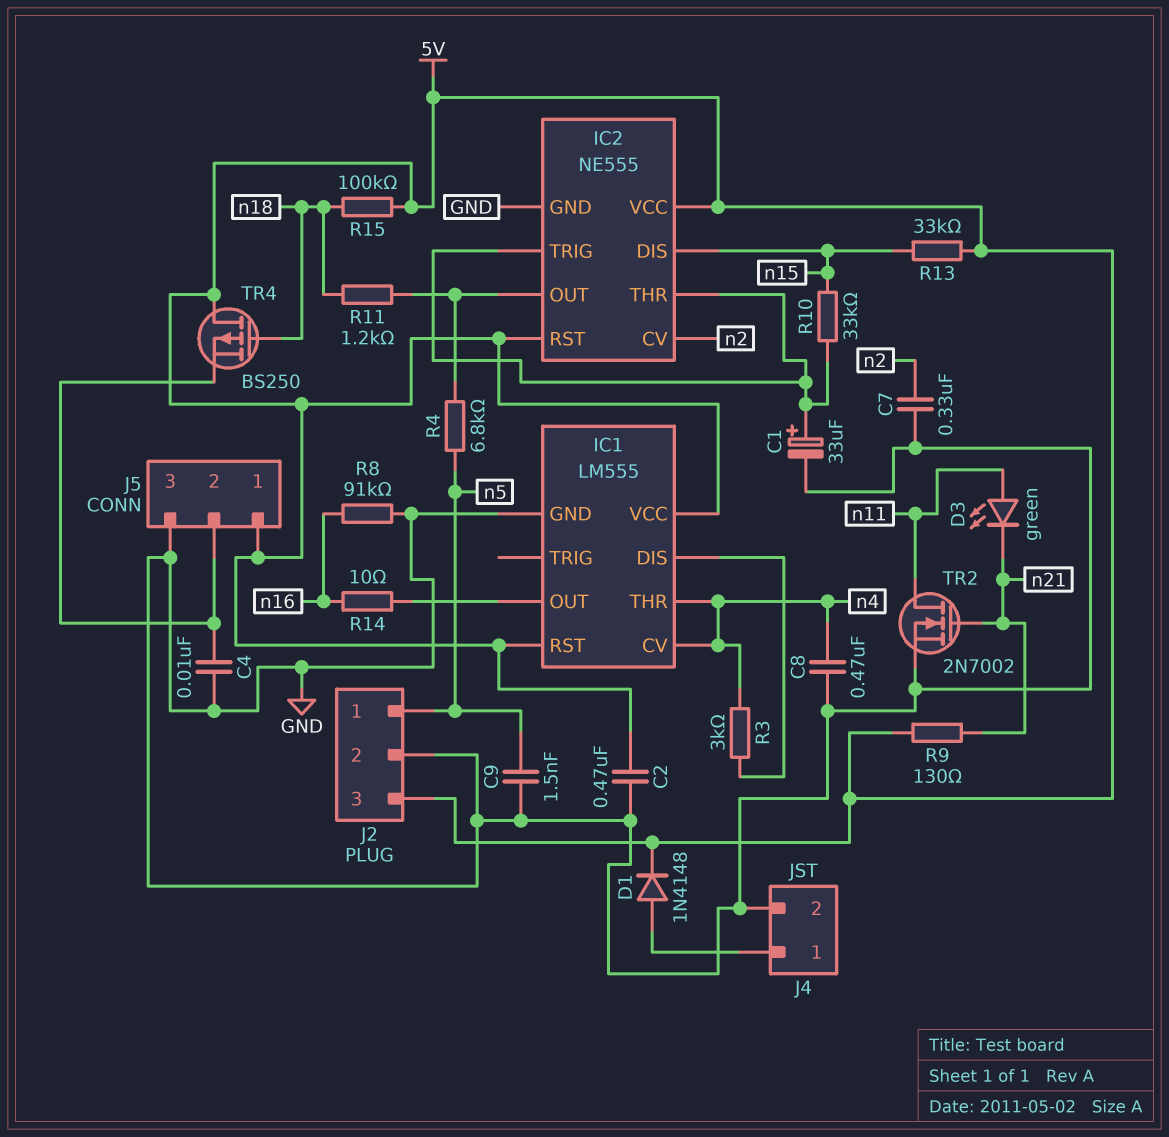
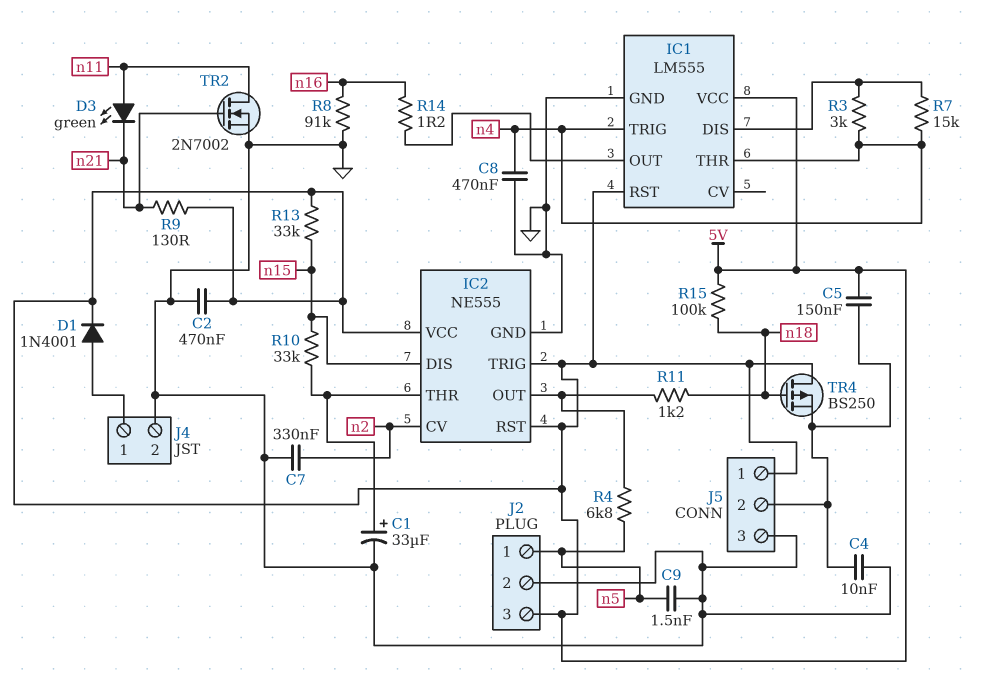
C5: none -> 150nF (5V, J5/2)
D1: diode 1N4148 (A J4/1, K 5V) -> diode 1N4001 (A J4/1, K 5V)
IC1 pin CV: n4 -> none
IC1 pin TRIG: none -> n4
IC2 pin TRIG: IC2/THR -> 5V
R7: none -> 15k (IC1/DIS, n4)
R14: 10 (IC1/OUT, n16) -> 1.2 (IC1/OUT, n16)

